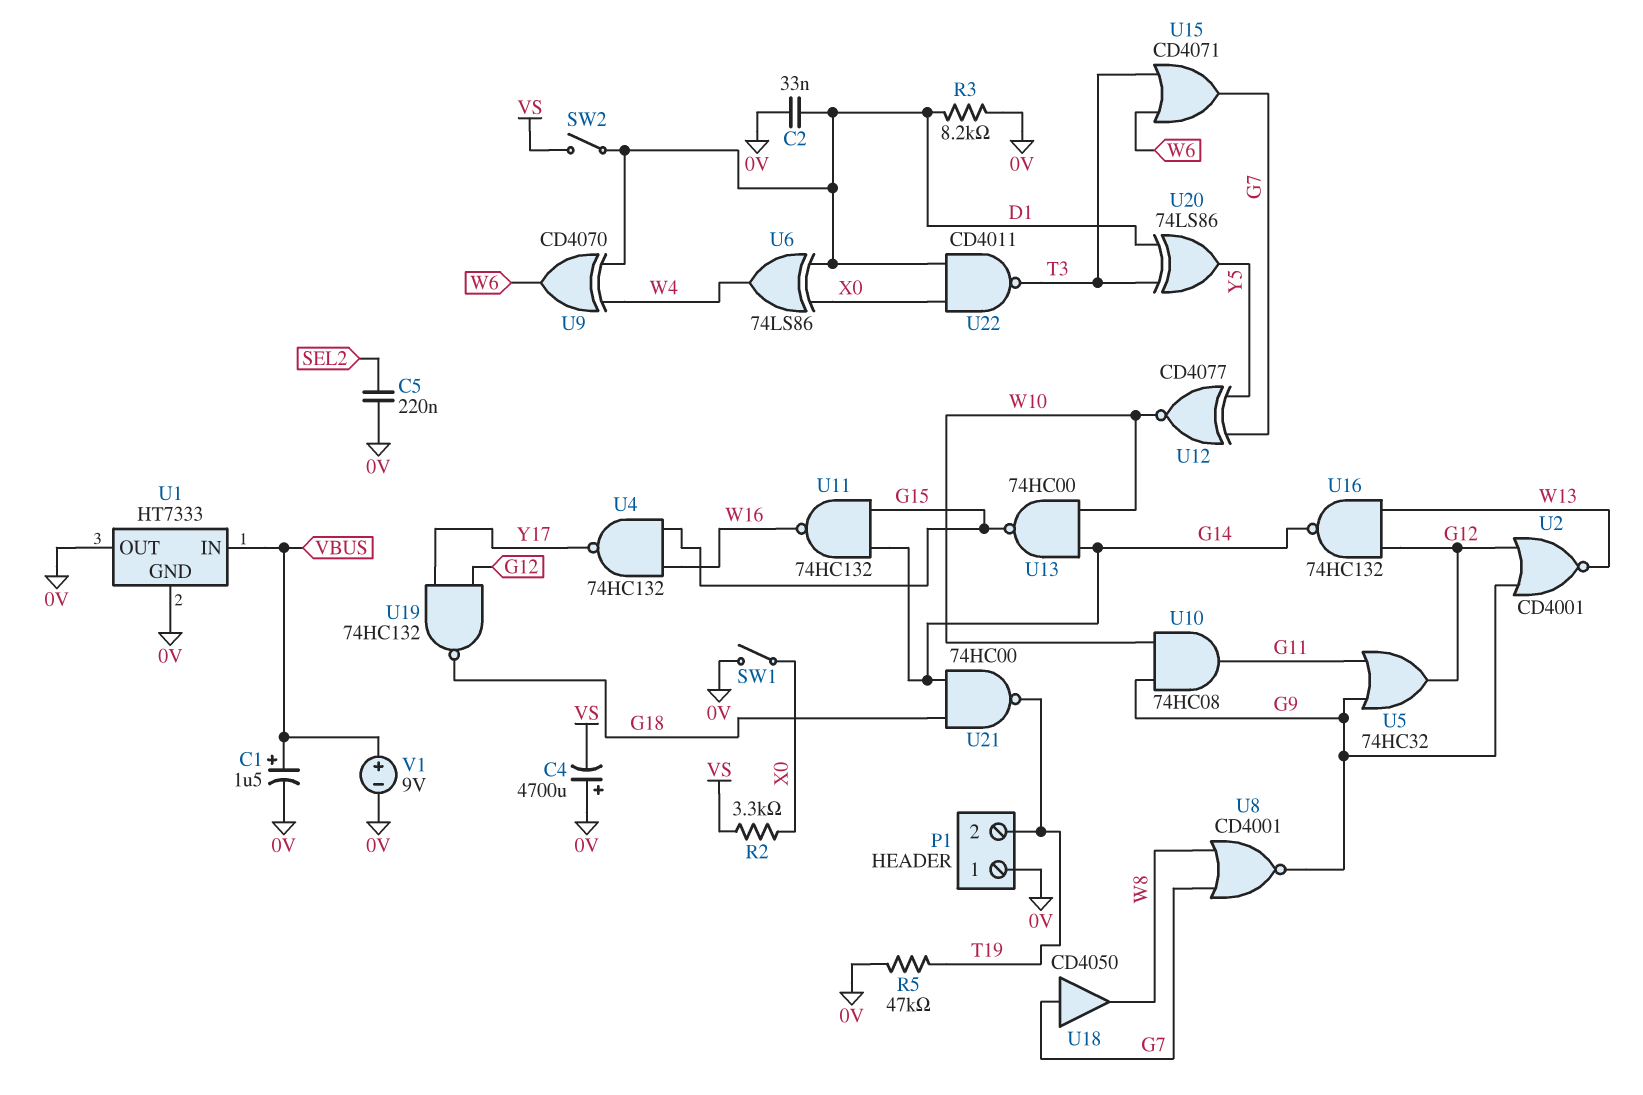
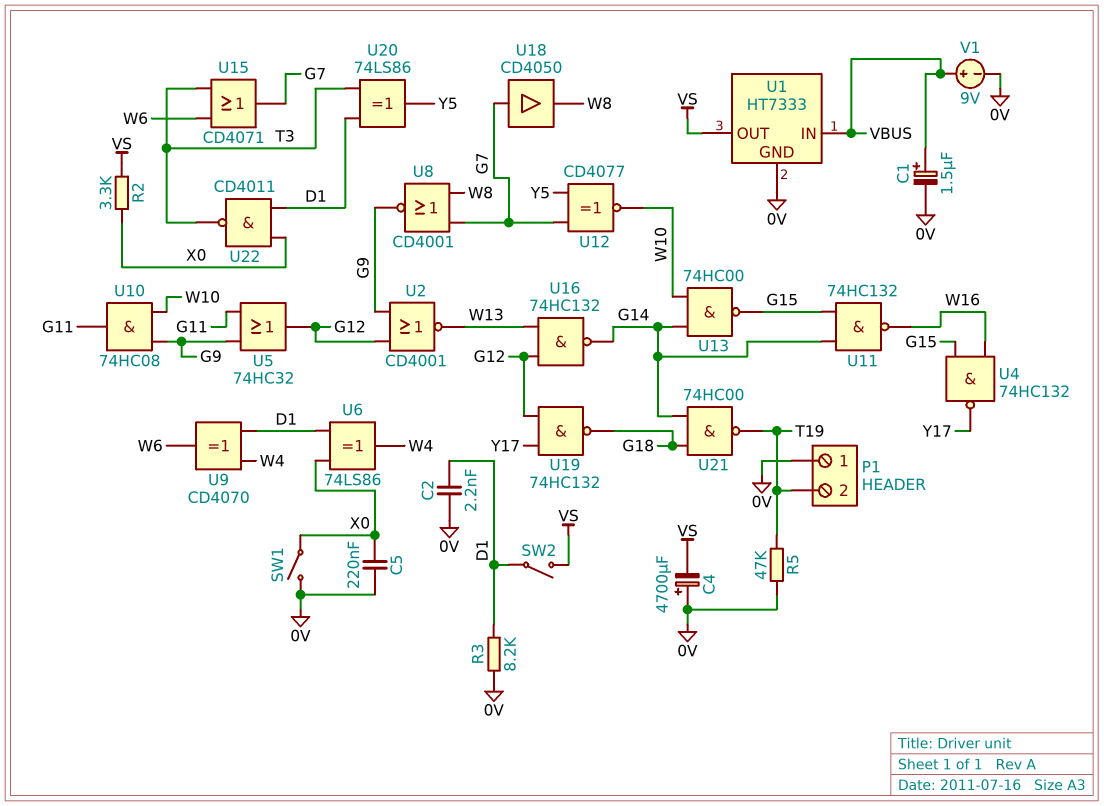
C2: 33nF (0V, D1) -> 2.2nF (0V, D1)
C5: 220nF (0V, SEL2) -> 220nF (0V, X0)
U1 pin OUT: 0V -> VS

